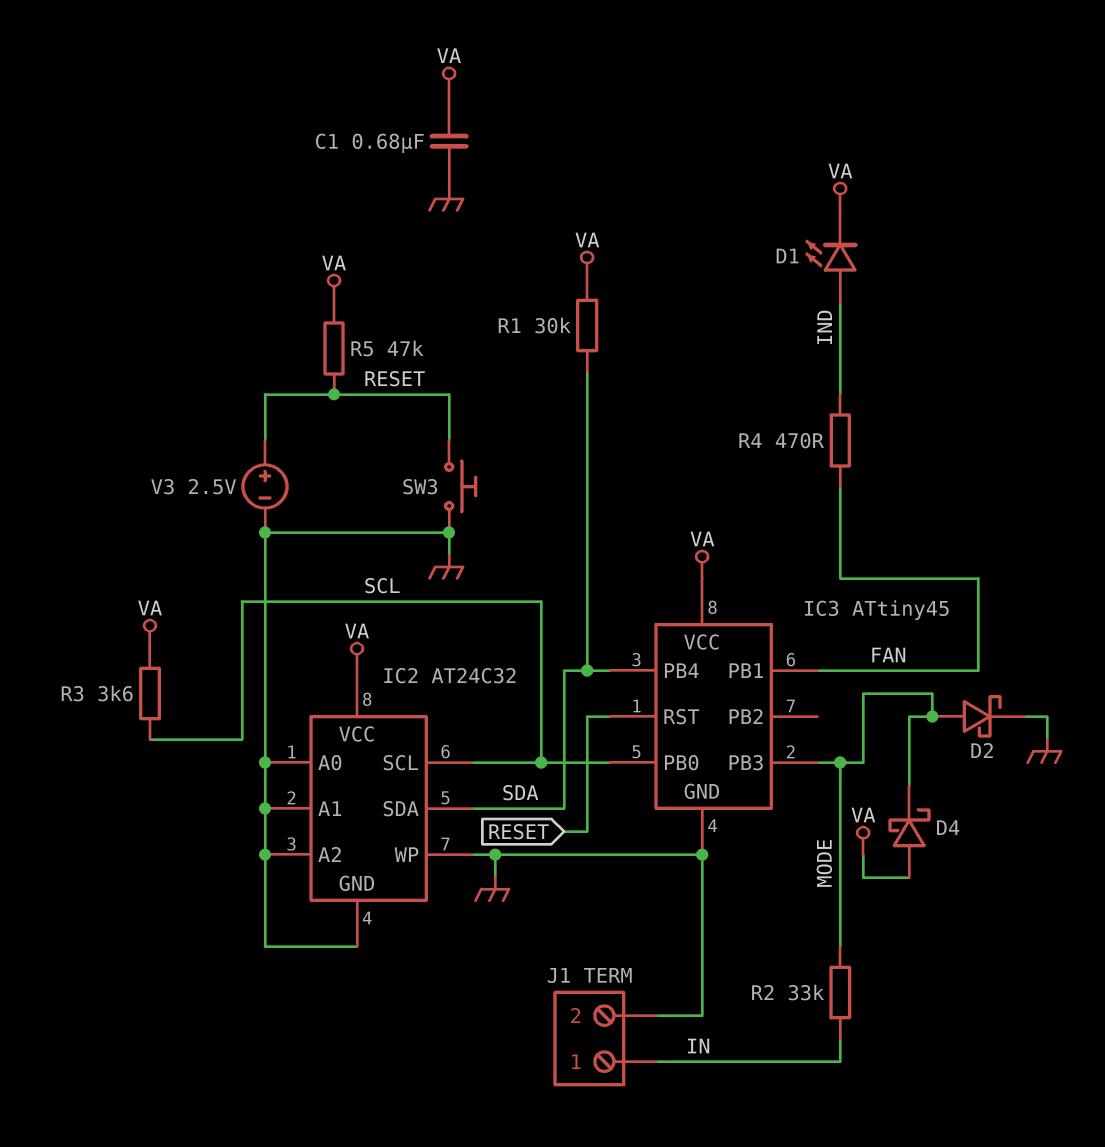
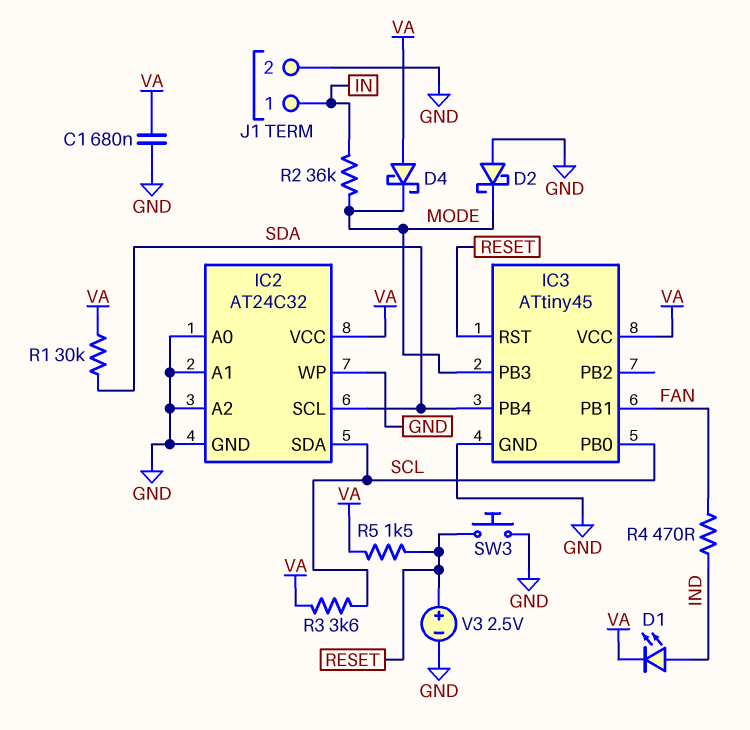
D2: schottky (A MODE, K GND) -> schottky (A GND, K MODE)
IC2 pin SCL: SCL -> SDA
IC2 pin SDA: SDA -> SCL
R2: 33k (IN, MODE) -> 36k (IN, MODE)
R5: 47k (RESET, VA) -> 1.5k (RESET, VA)

